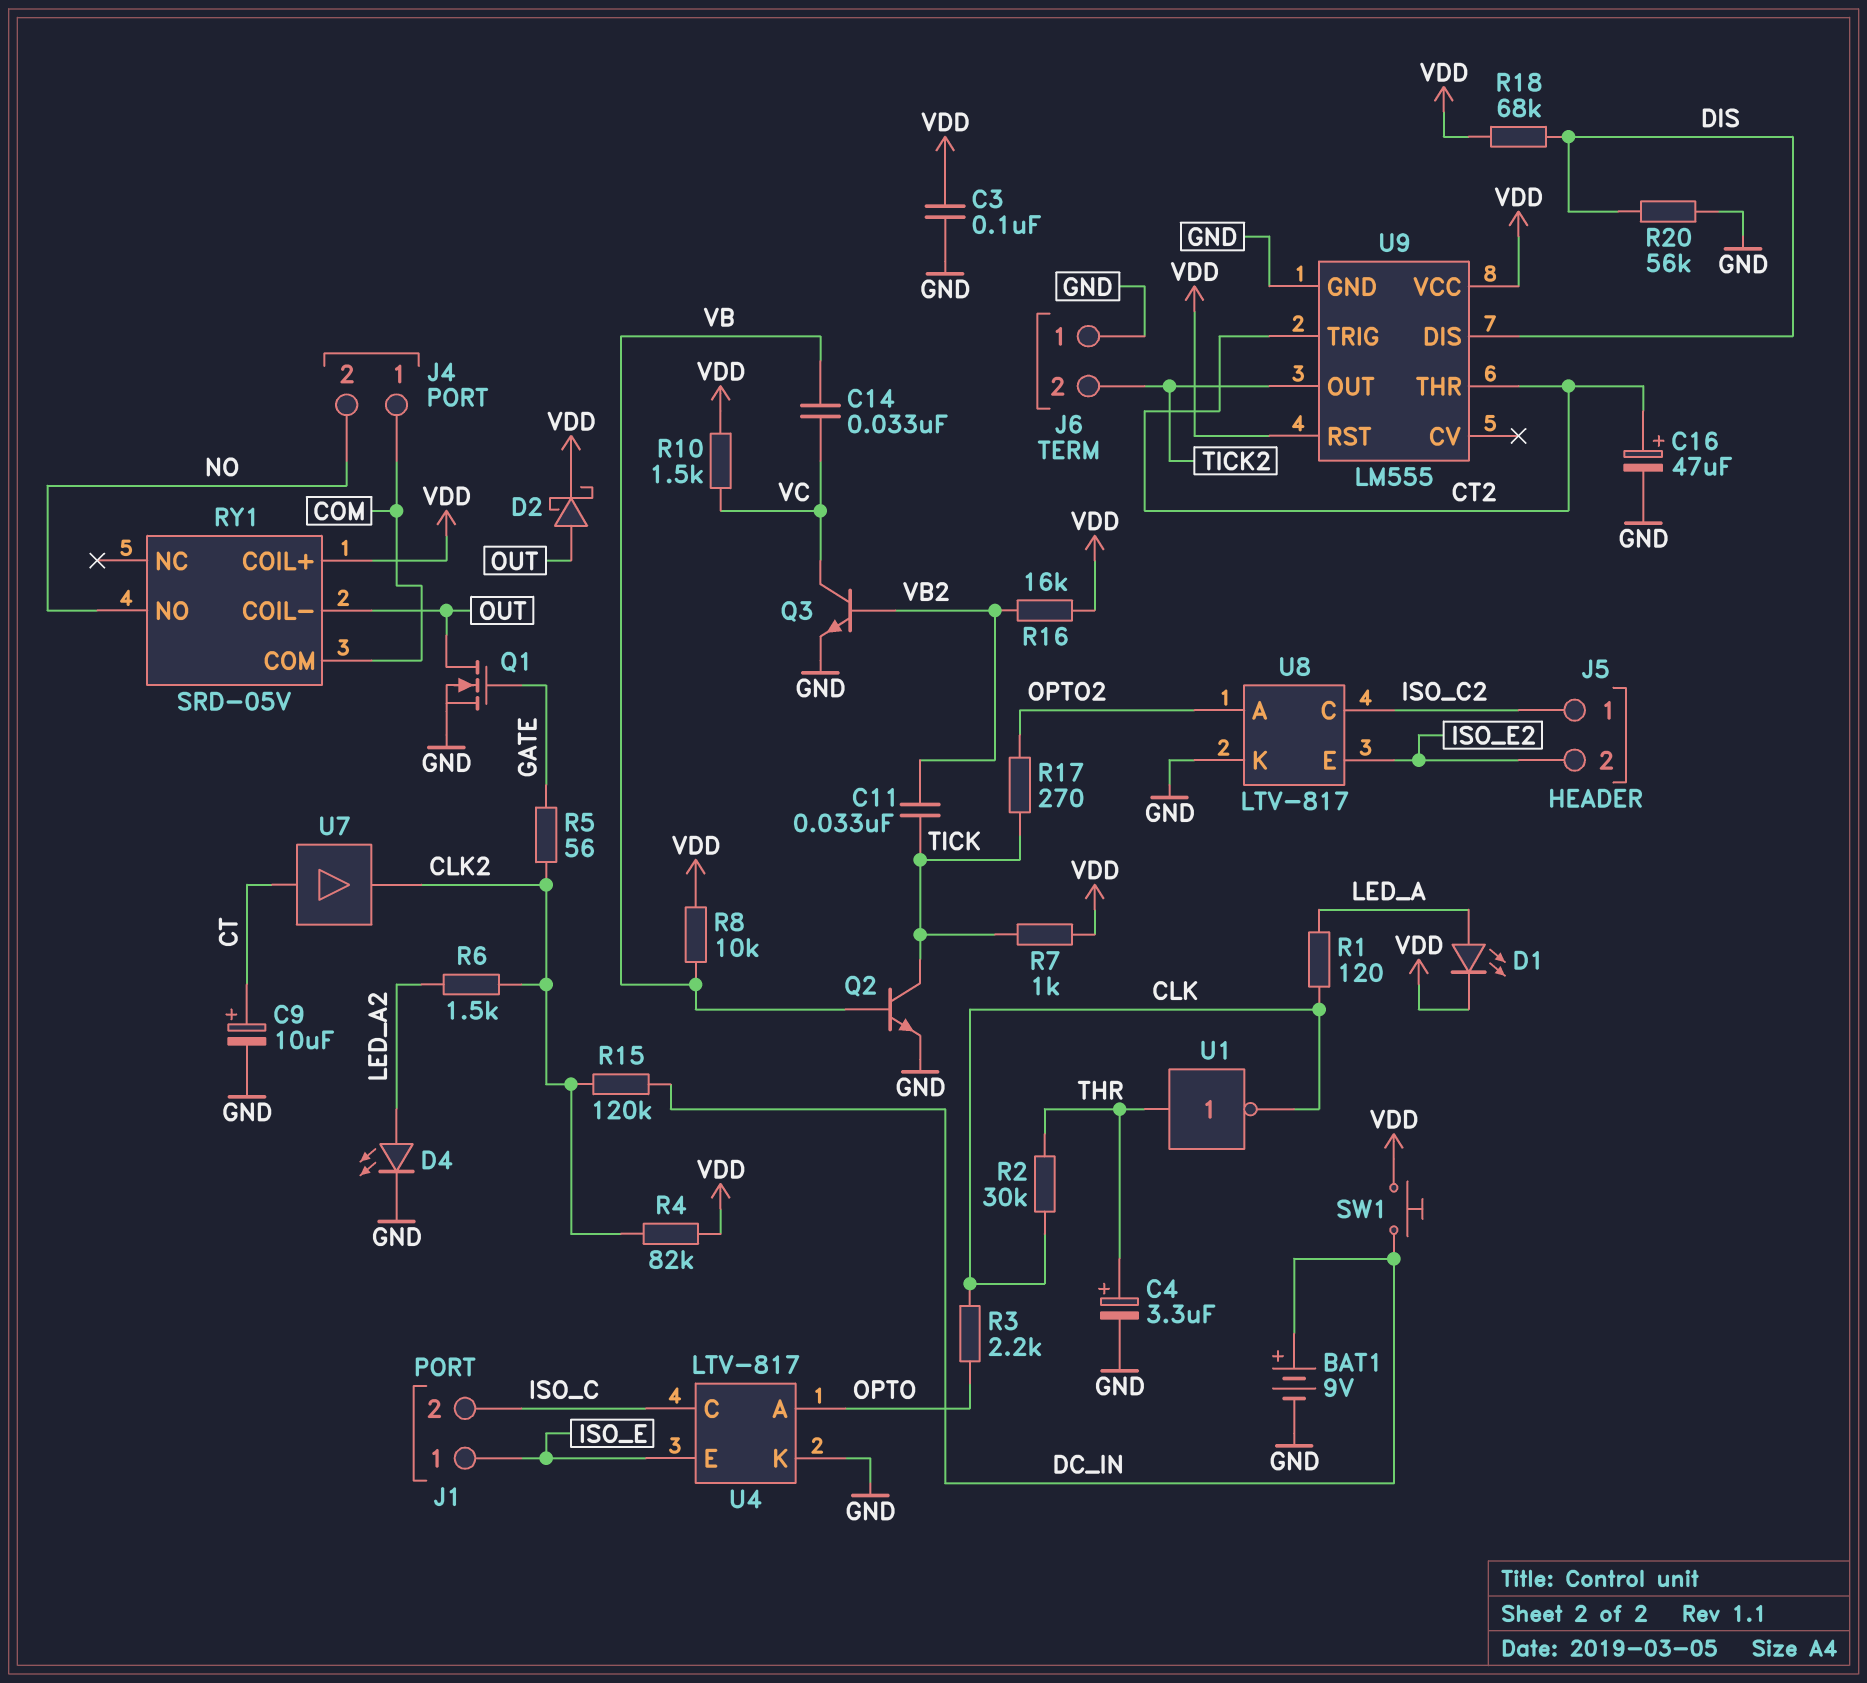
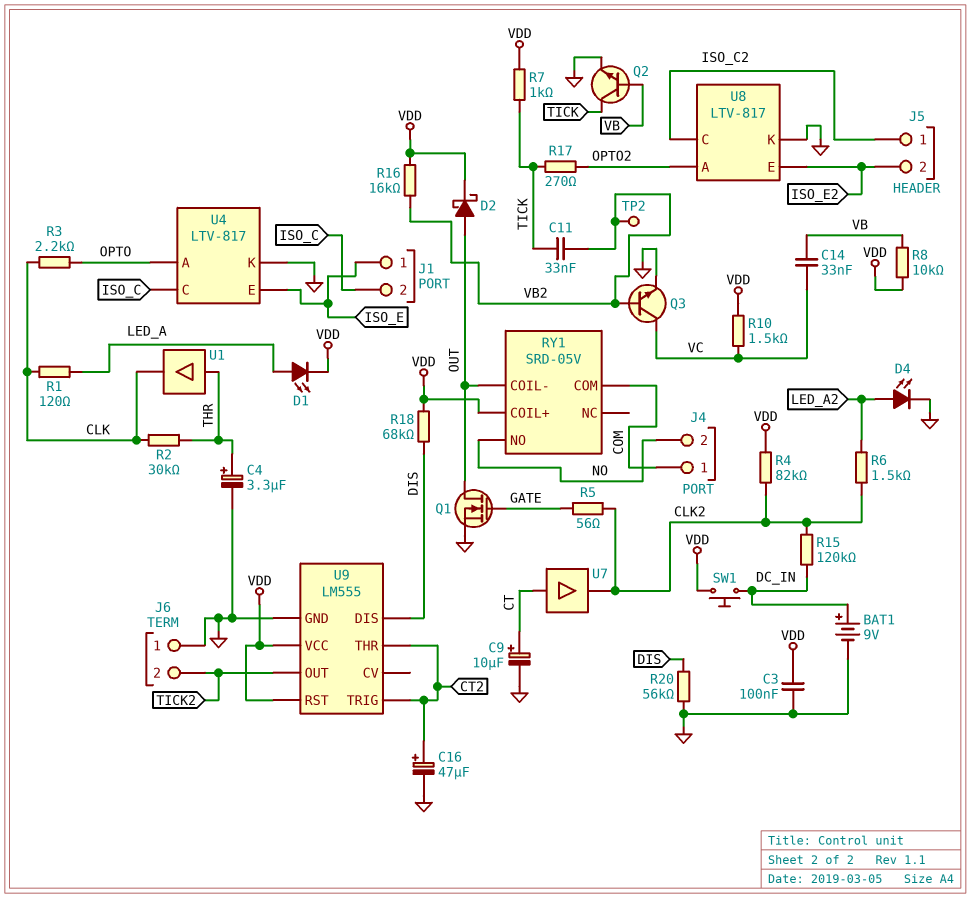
TP2: none -> test point (VB2)
U1: NOT (in THR, out CLK) -> buffer (in THR, out CLK)

